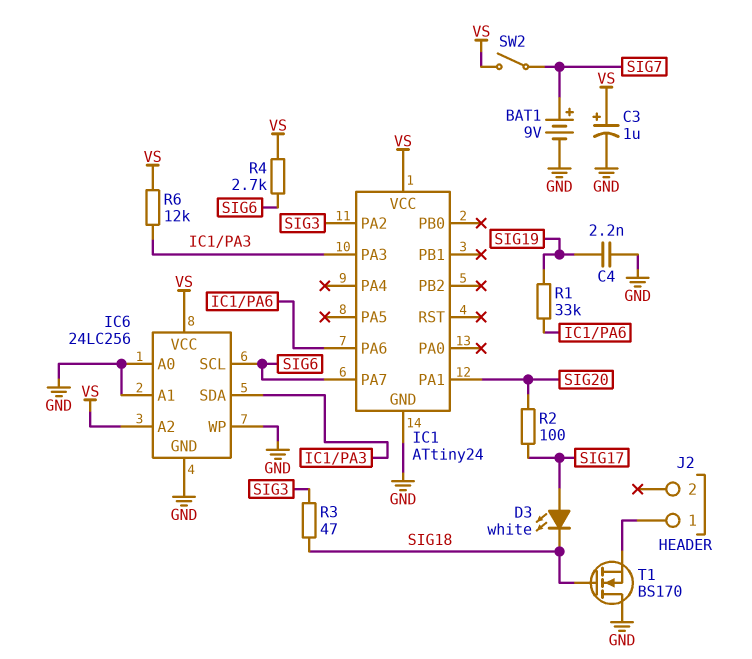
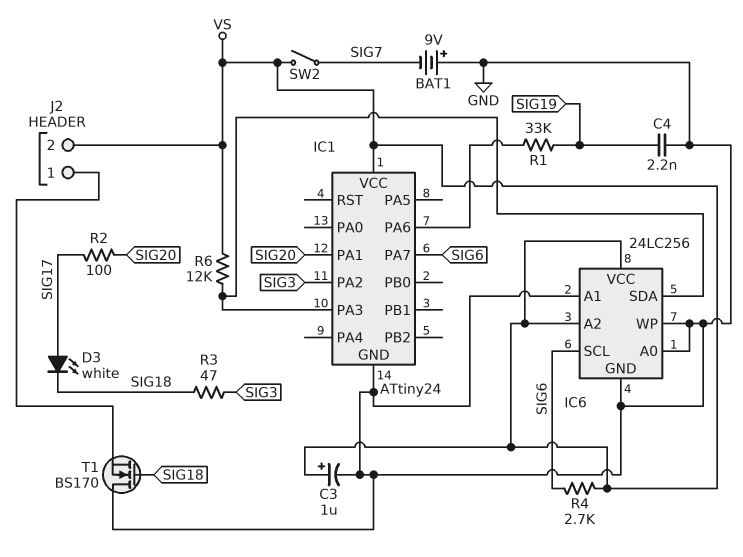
BAT1: 9V (plus SIG7, minus GND) -> 9V (plus GND, minus SIG7)
J2 pin 2: none -> VS

